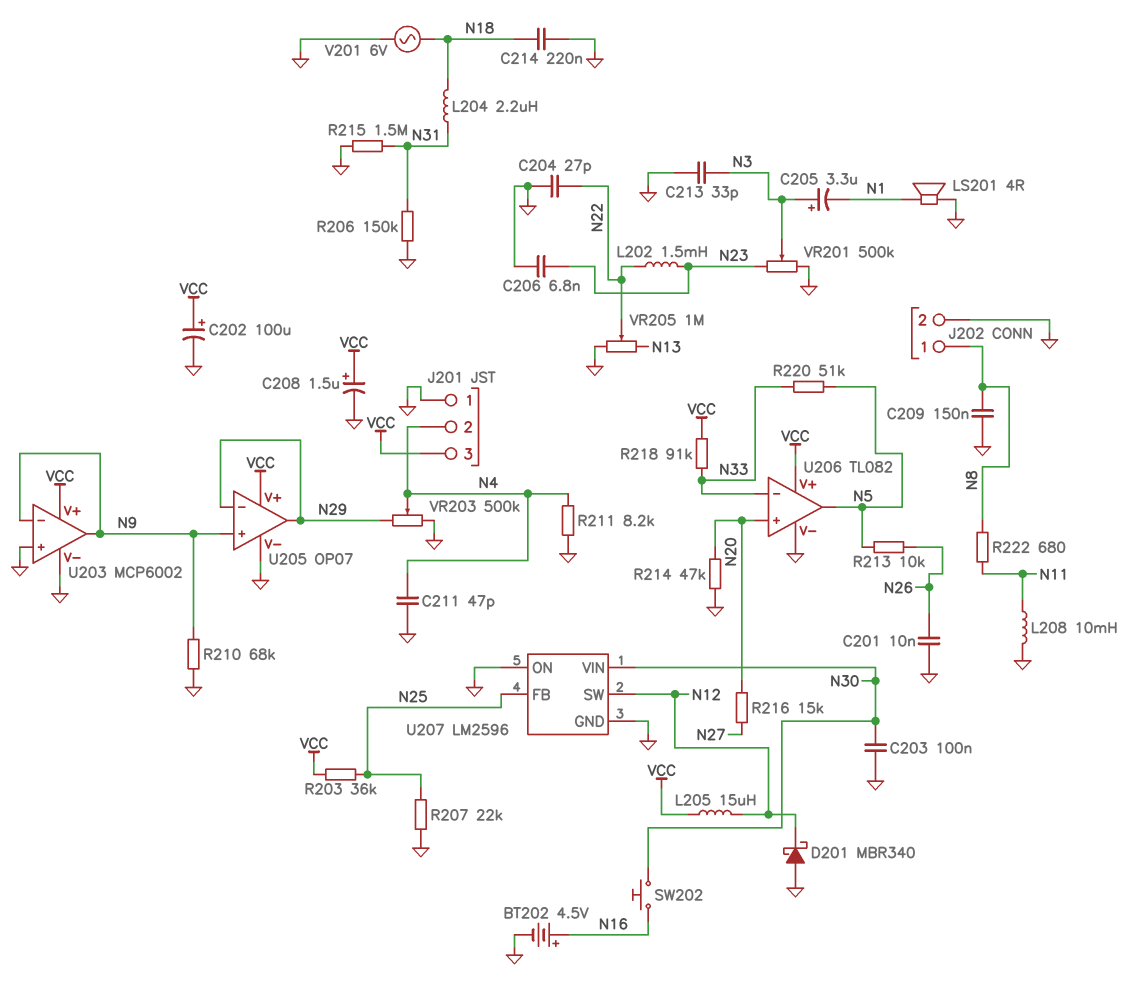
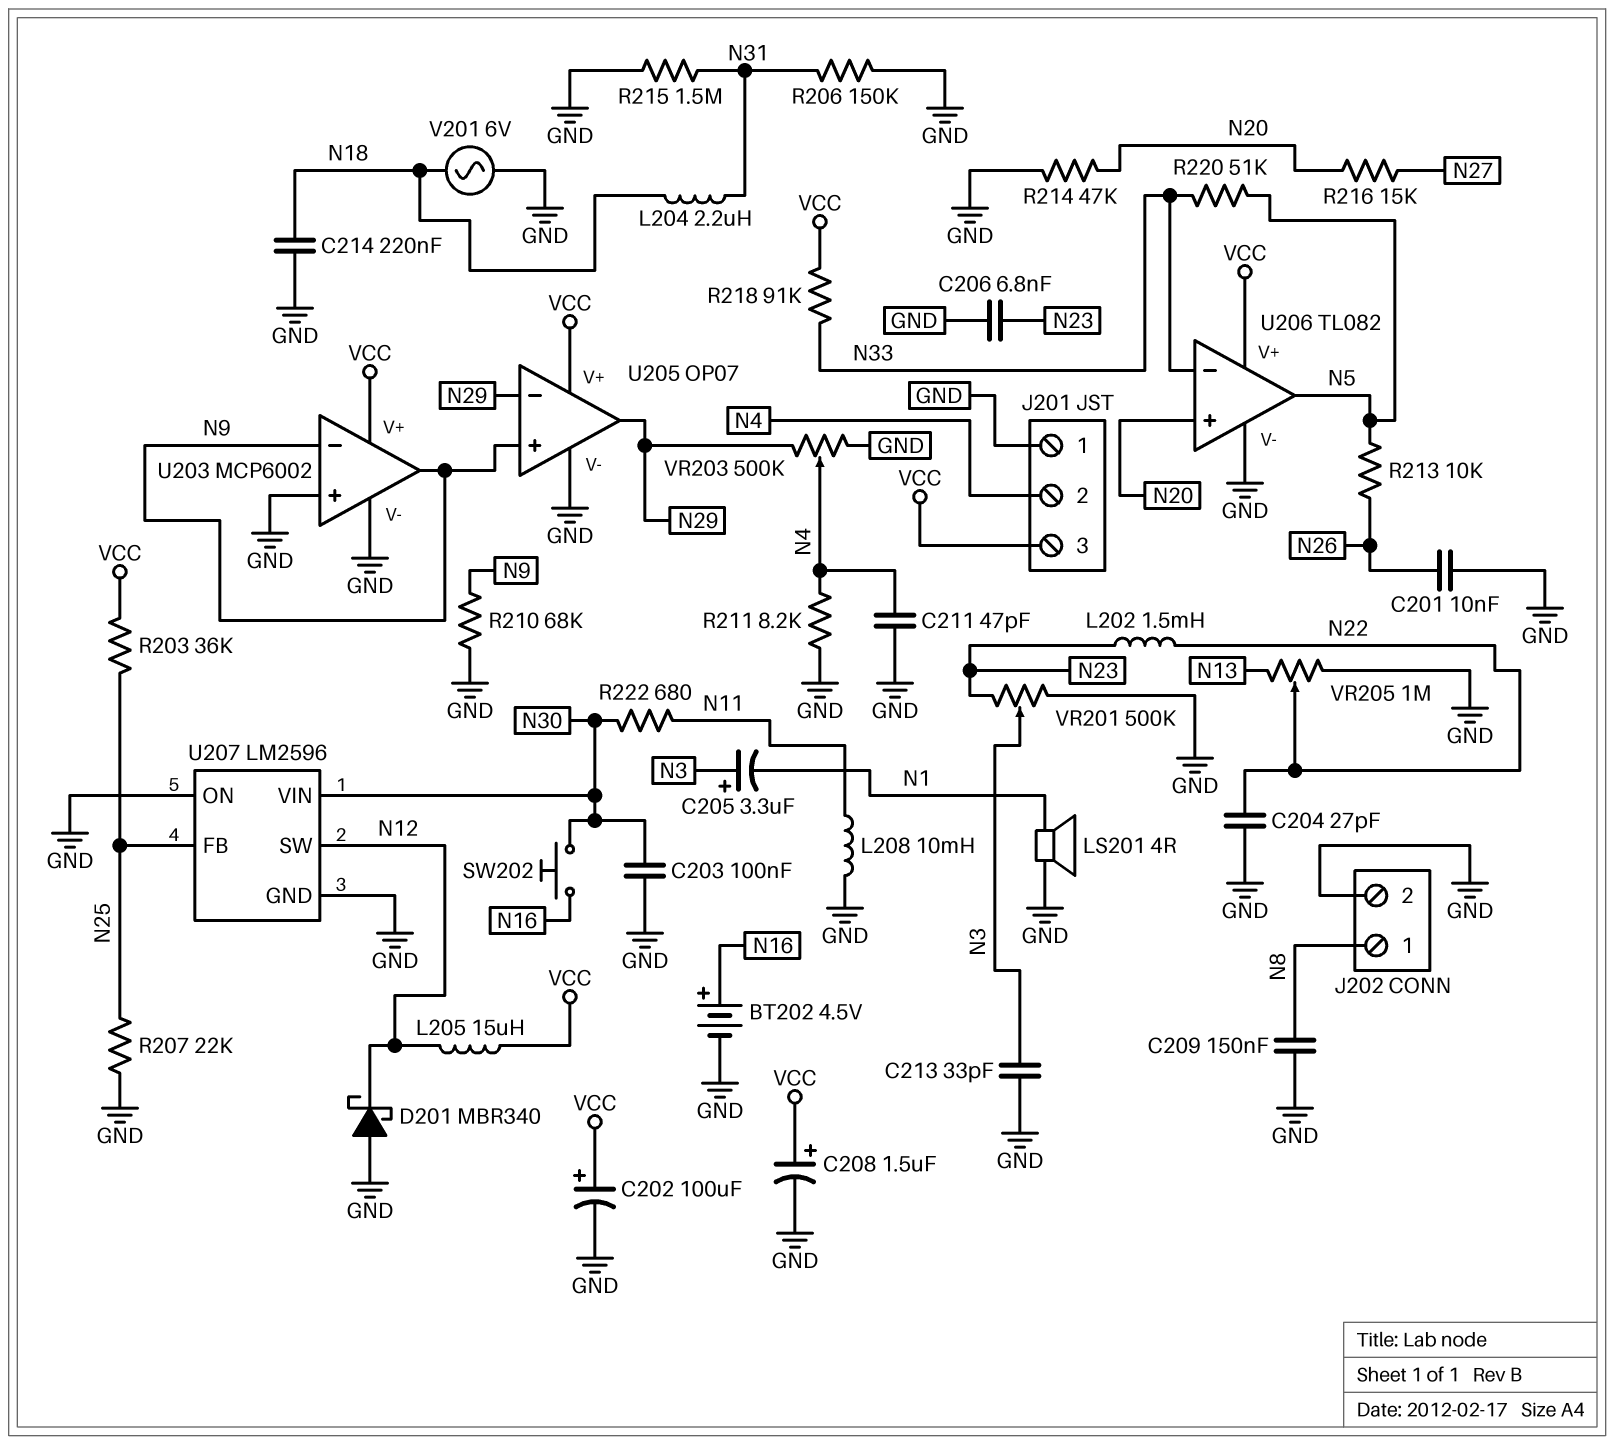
R222: 680 (N8, N11) -> 680 (N11, N30)

